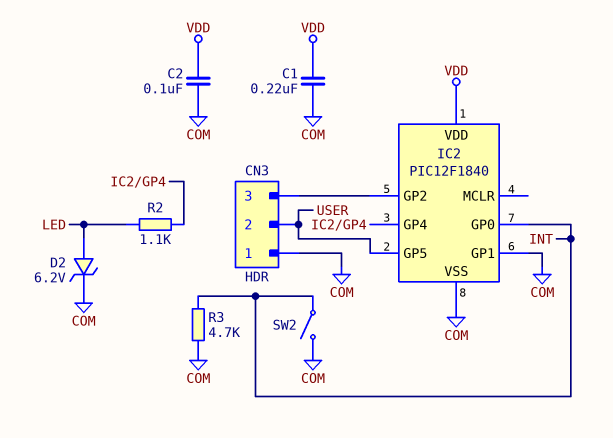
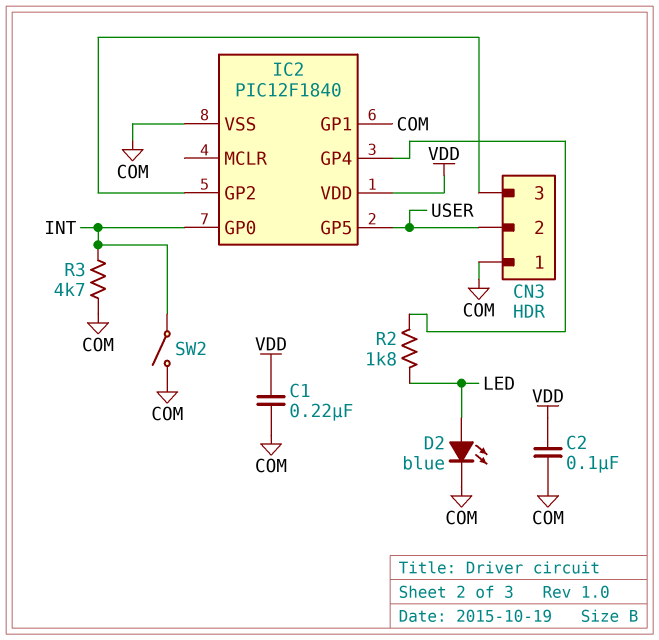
D2: zener 6.2V (A LED, K COM) -> LED blue (A LED, K COM)
R2: 1.1k (IC2/GP4, LED) -> 1.8k (IC2/GP4, LED)

